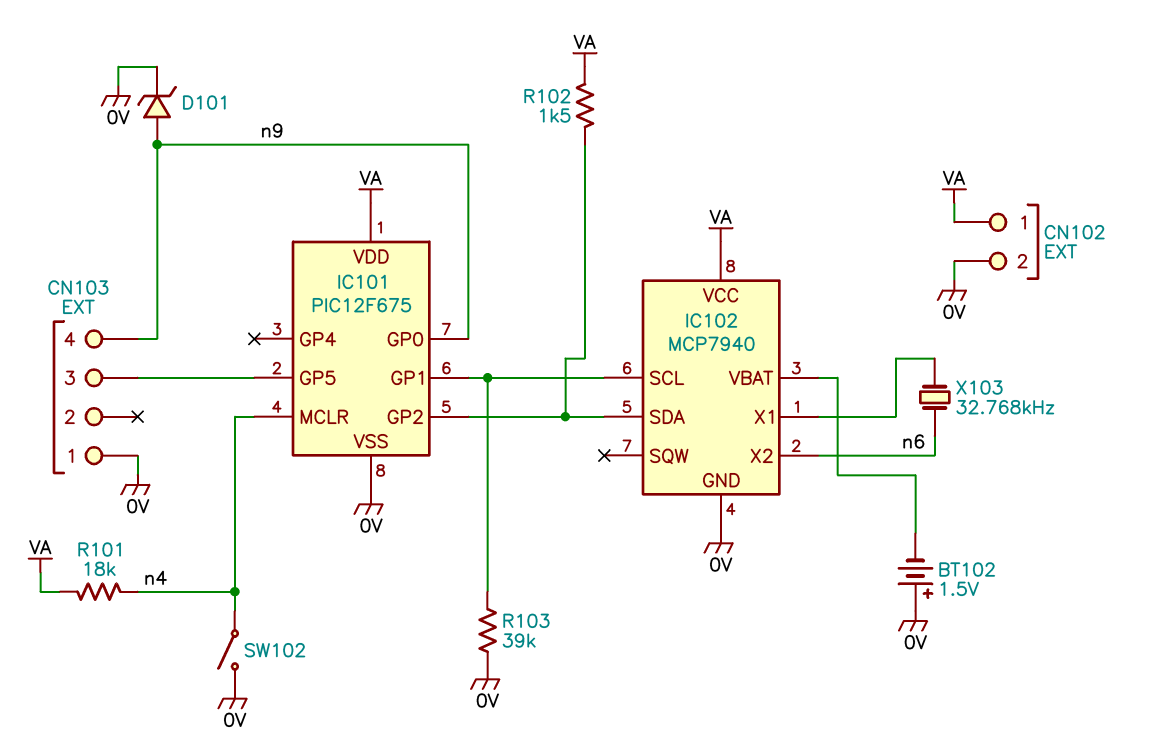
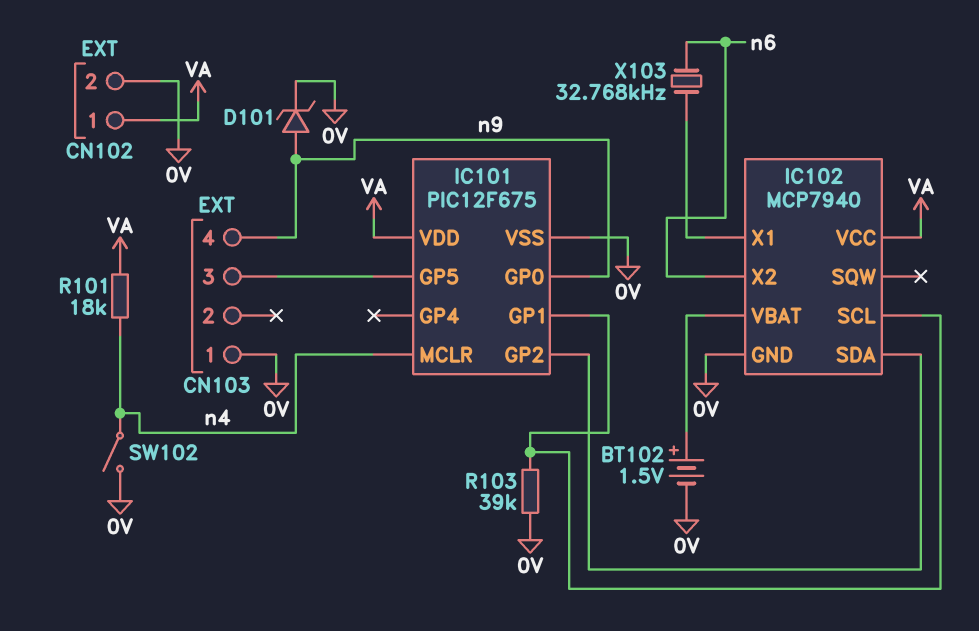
BT102: 1.5V (plus 0V, minus IC102/VBAT) -> 1.5V (plus IC102/VBAT, minus 0V)
R102: 1.5k (IC101/GP2, VA) -> none

